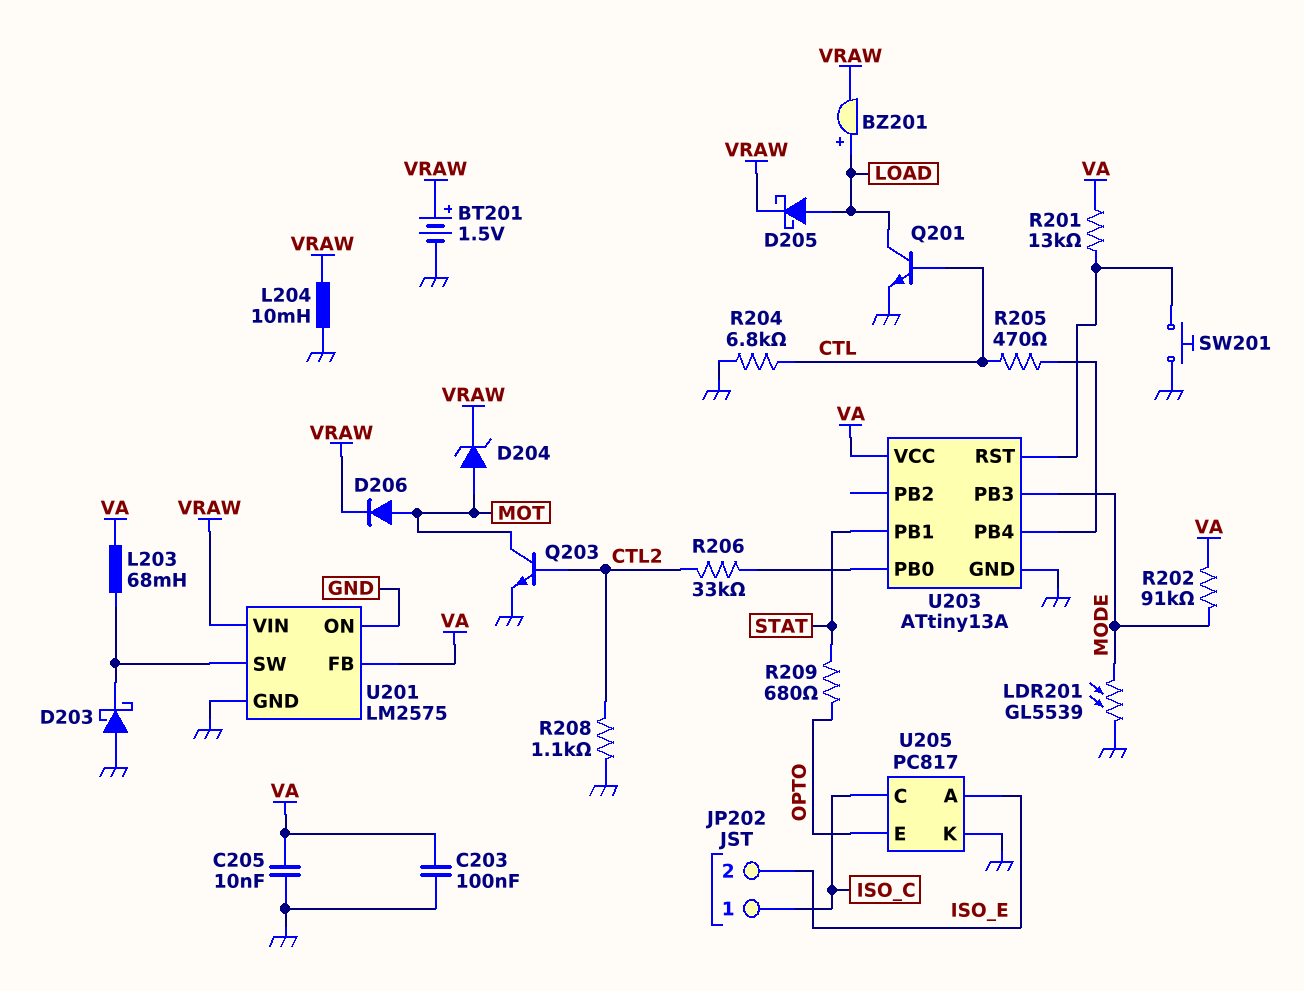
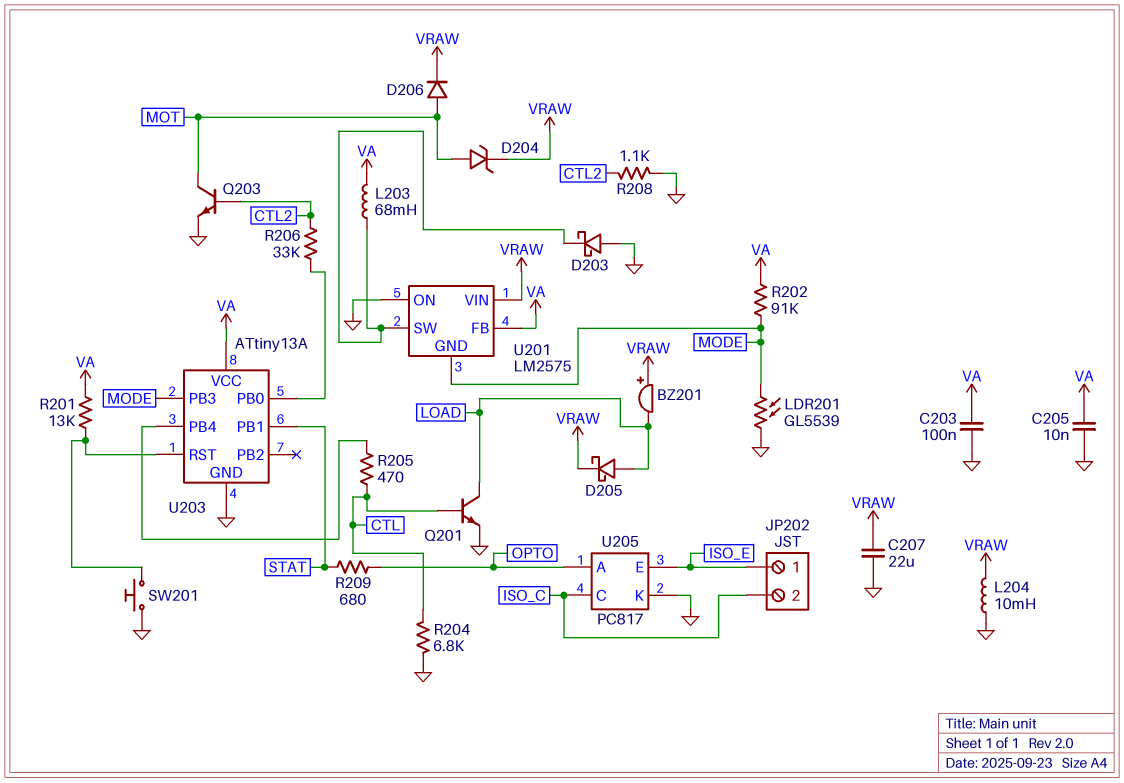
BT201: 1.5V (plus VRAW, minus GND) -> none
BZ201: buzzer (plus LOAD, minus VRAW) -> buzzer (plus VRAW, minus LOAD)
C207: none -> 22uF (GND, VRAW)
JP202 pin 1: ISO_C -> ISO_E
JP202 pin 2: ISO_E -> ISO_C
U201 pin GND: GND -> MODE
U205 pin A: ISO_E -> OPTO
U205 pin E: OPTO -> ISO_E

